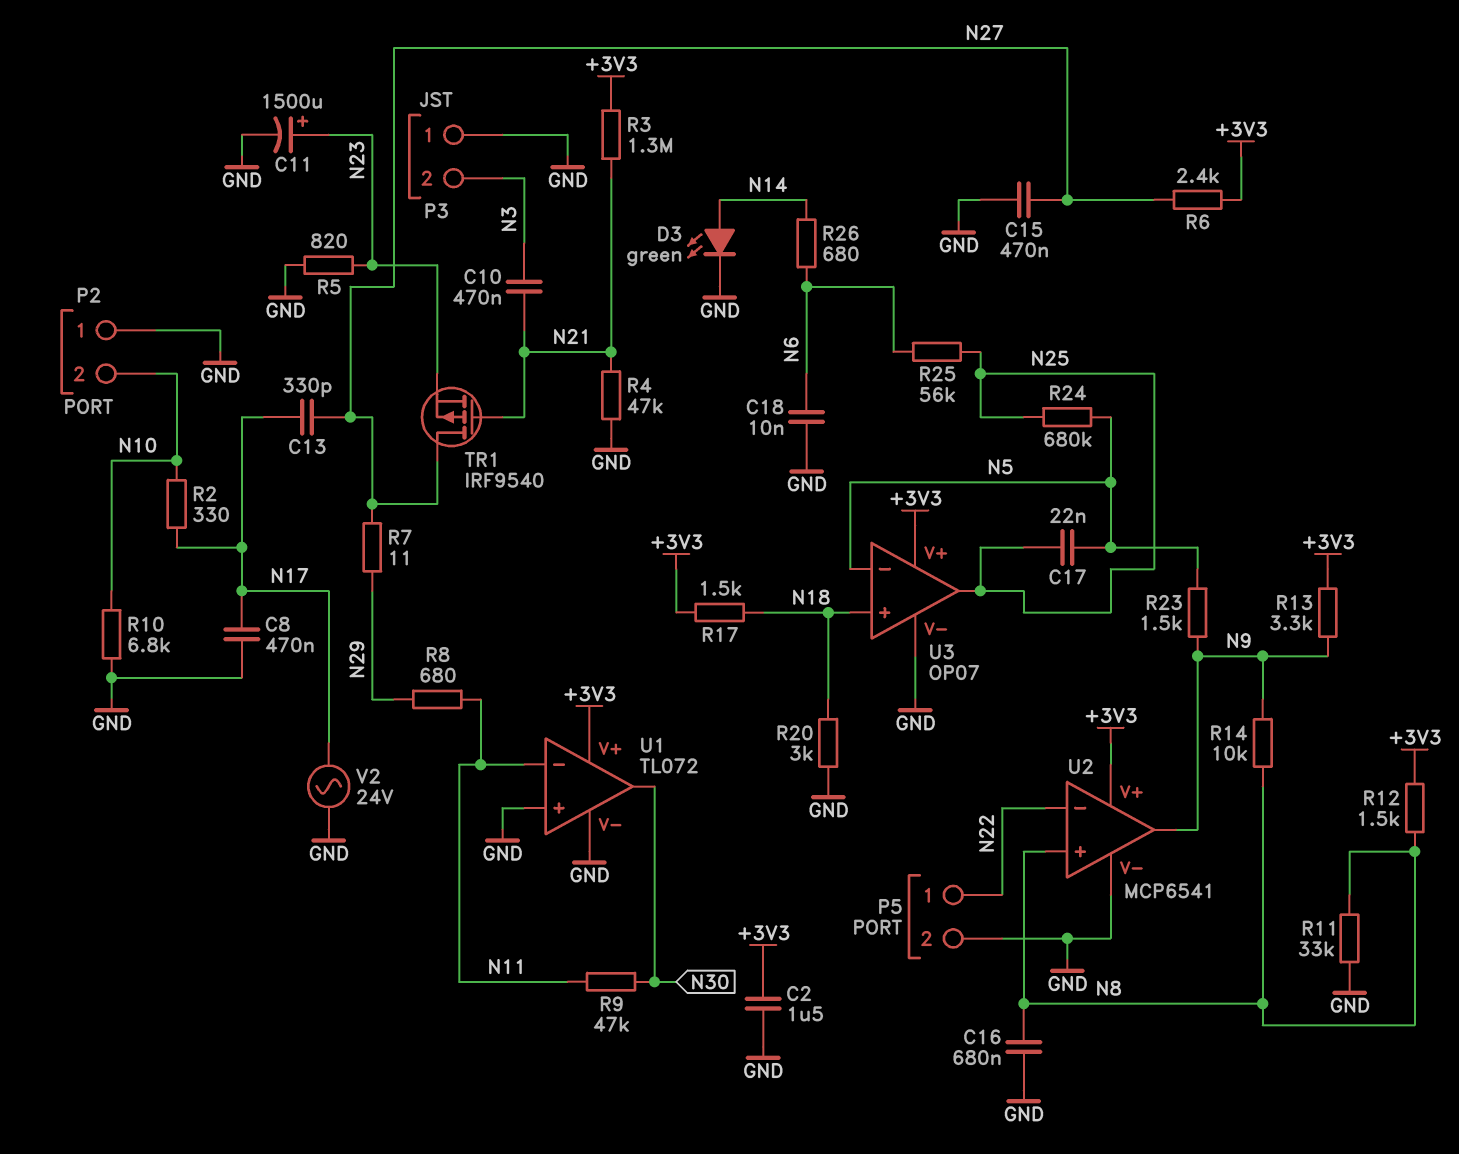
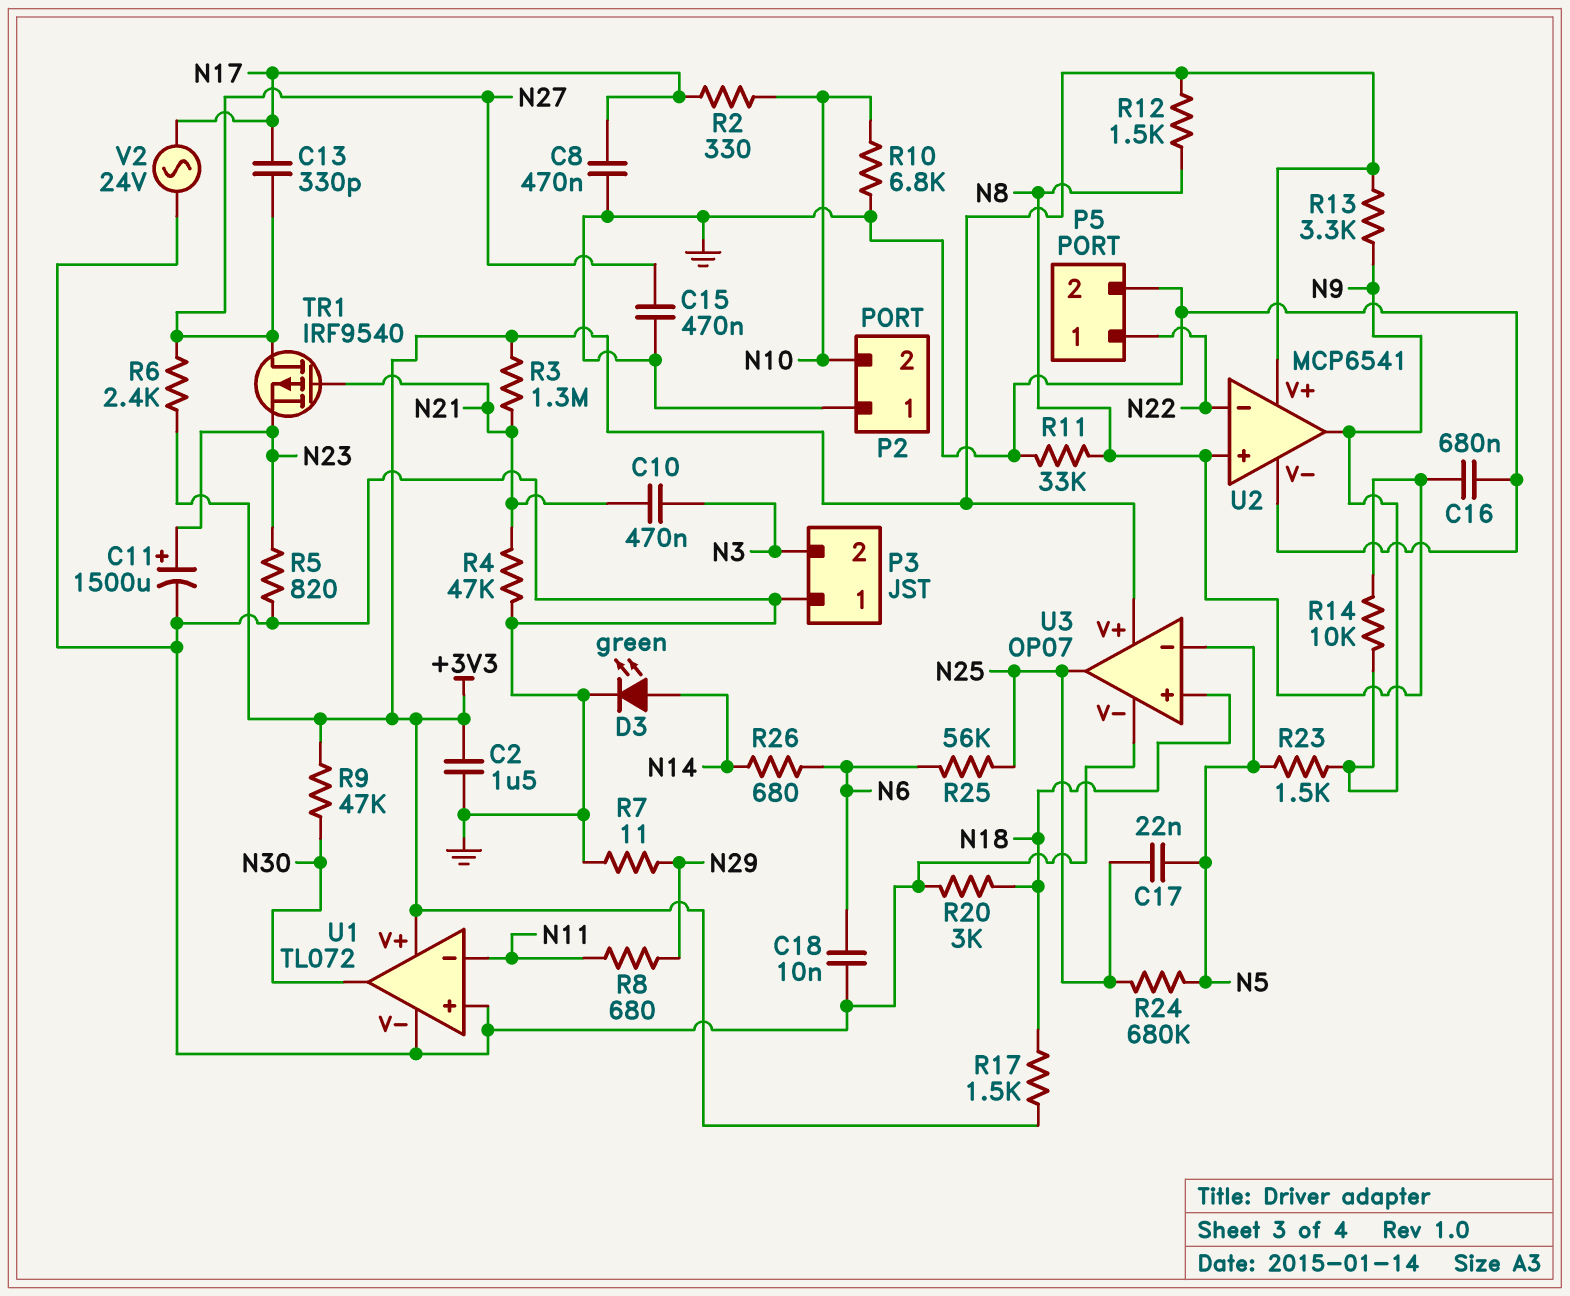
R7: 11 (N27, N29) -> 11 (GND, N29)
R9: 47k (N11, N30) -> 47k (+3V3, N30)

